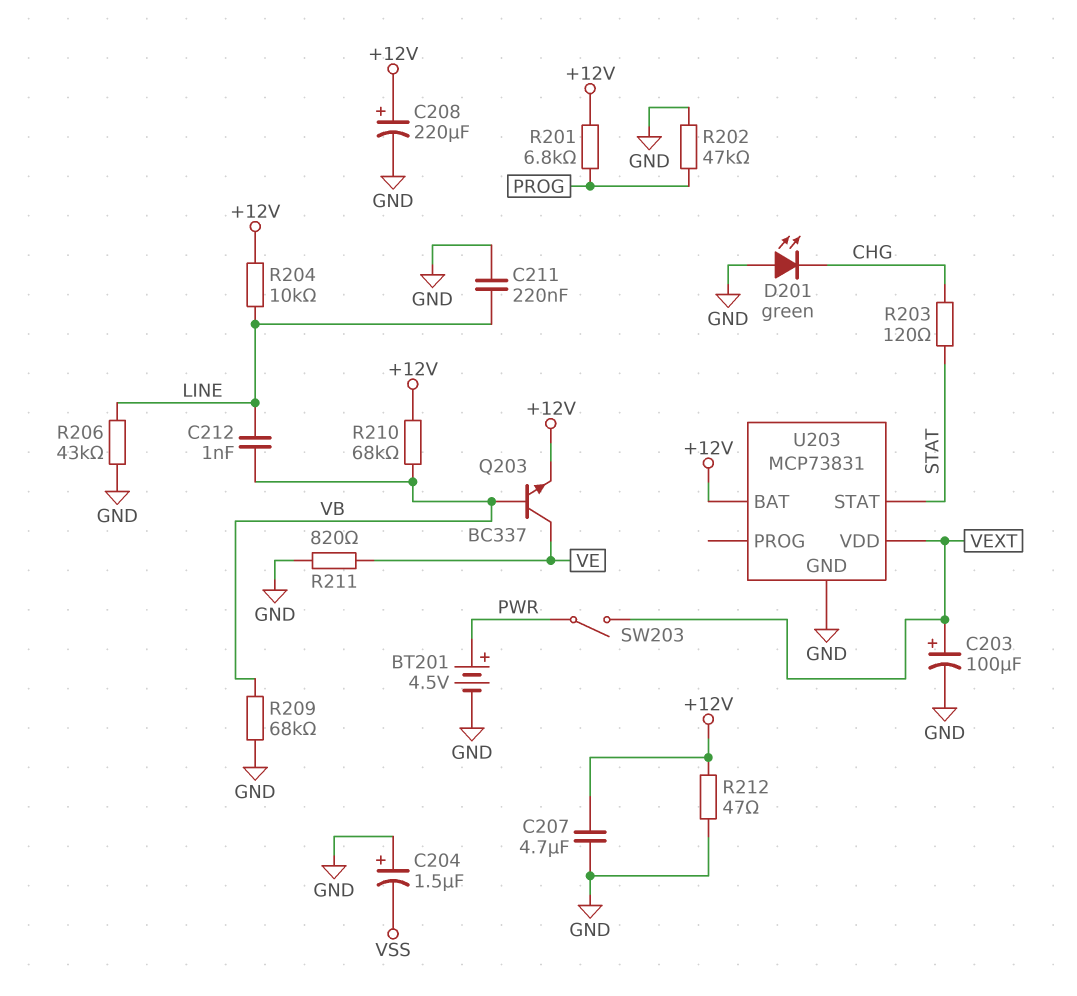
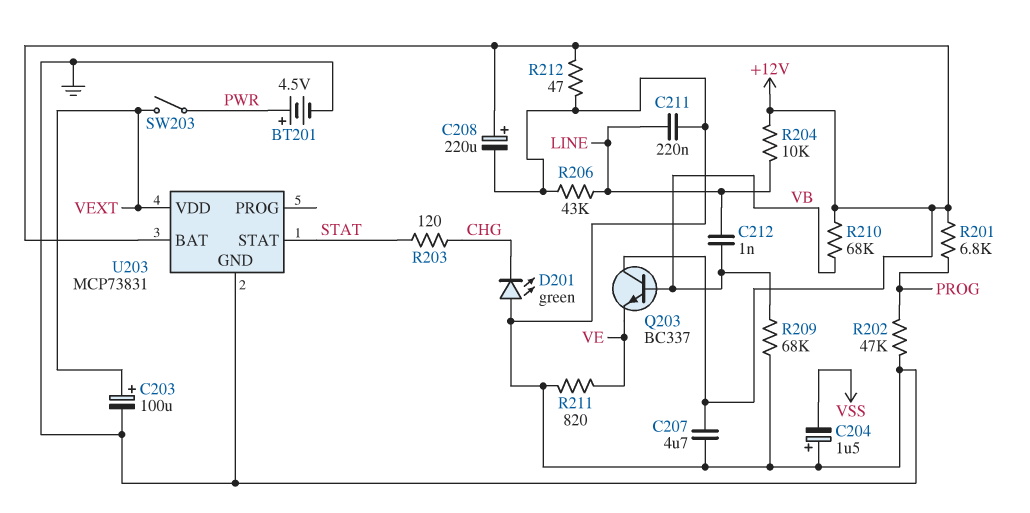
Q203: NPN BC337 (B VB, C VE, E +12V) -> NPN BC337 (B VB, C +12V, E VE)

